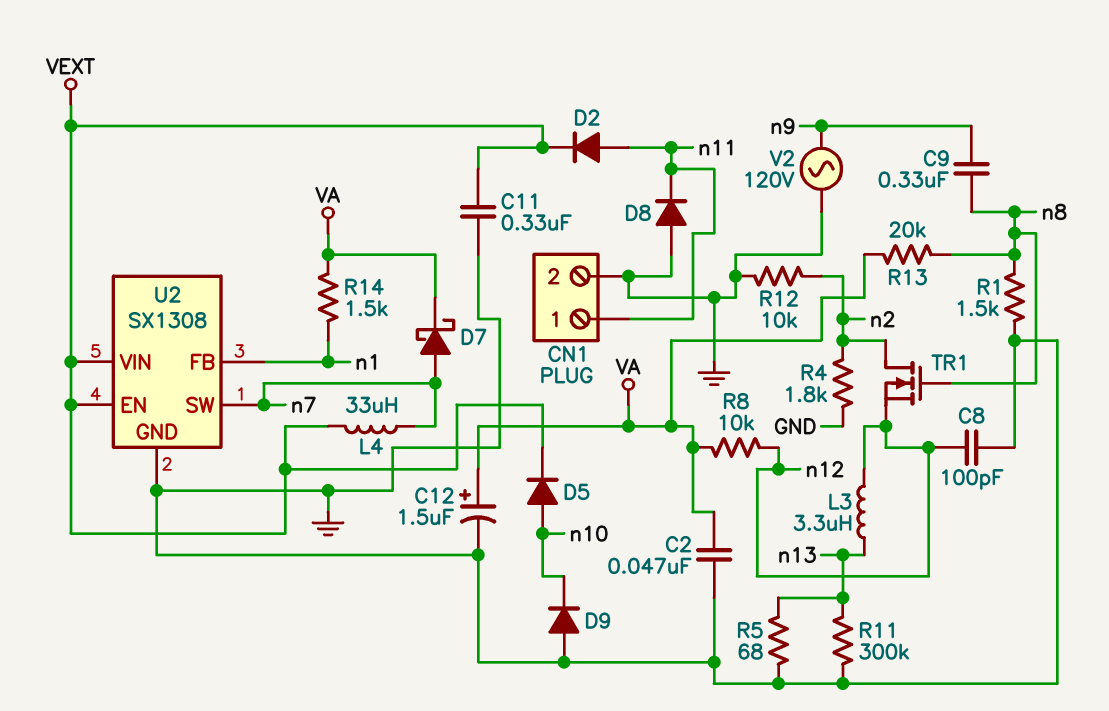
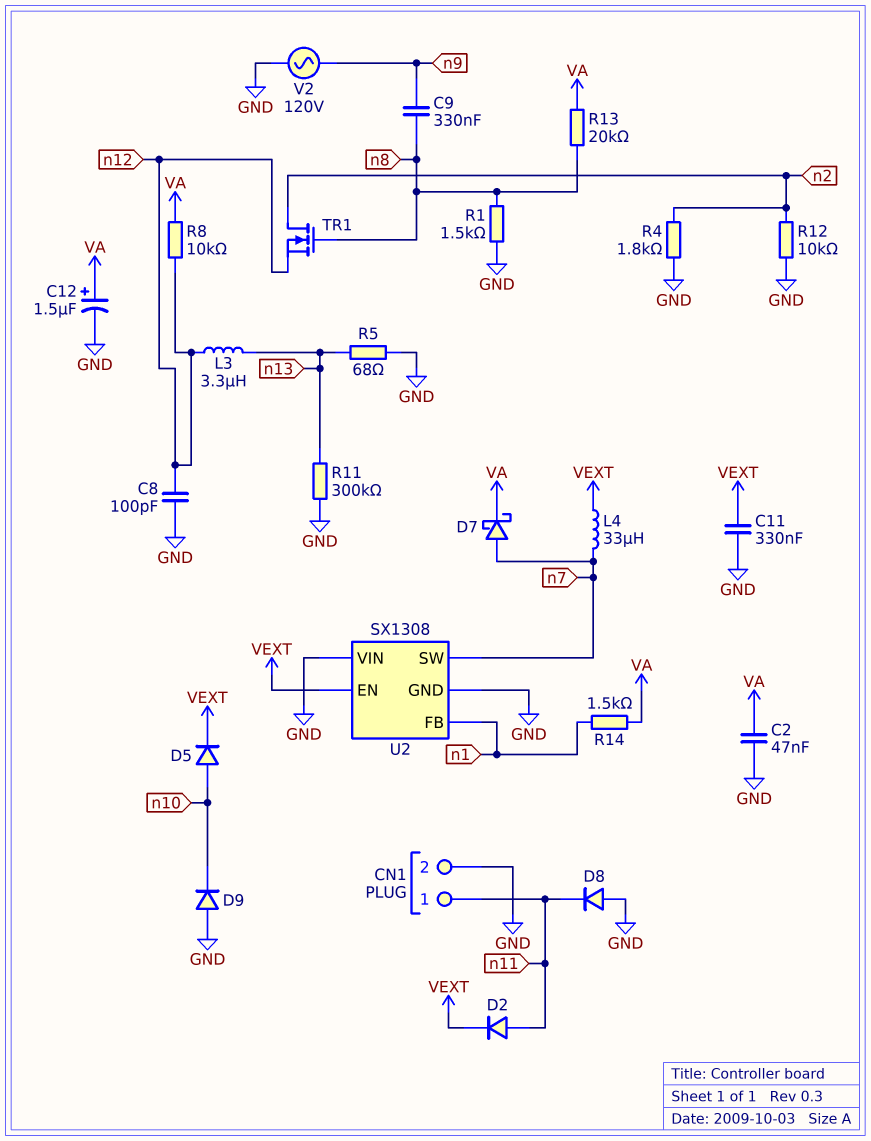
U2 pin VIN: VEXT -> GND

